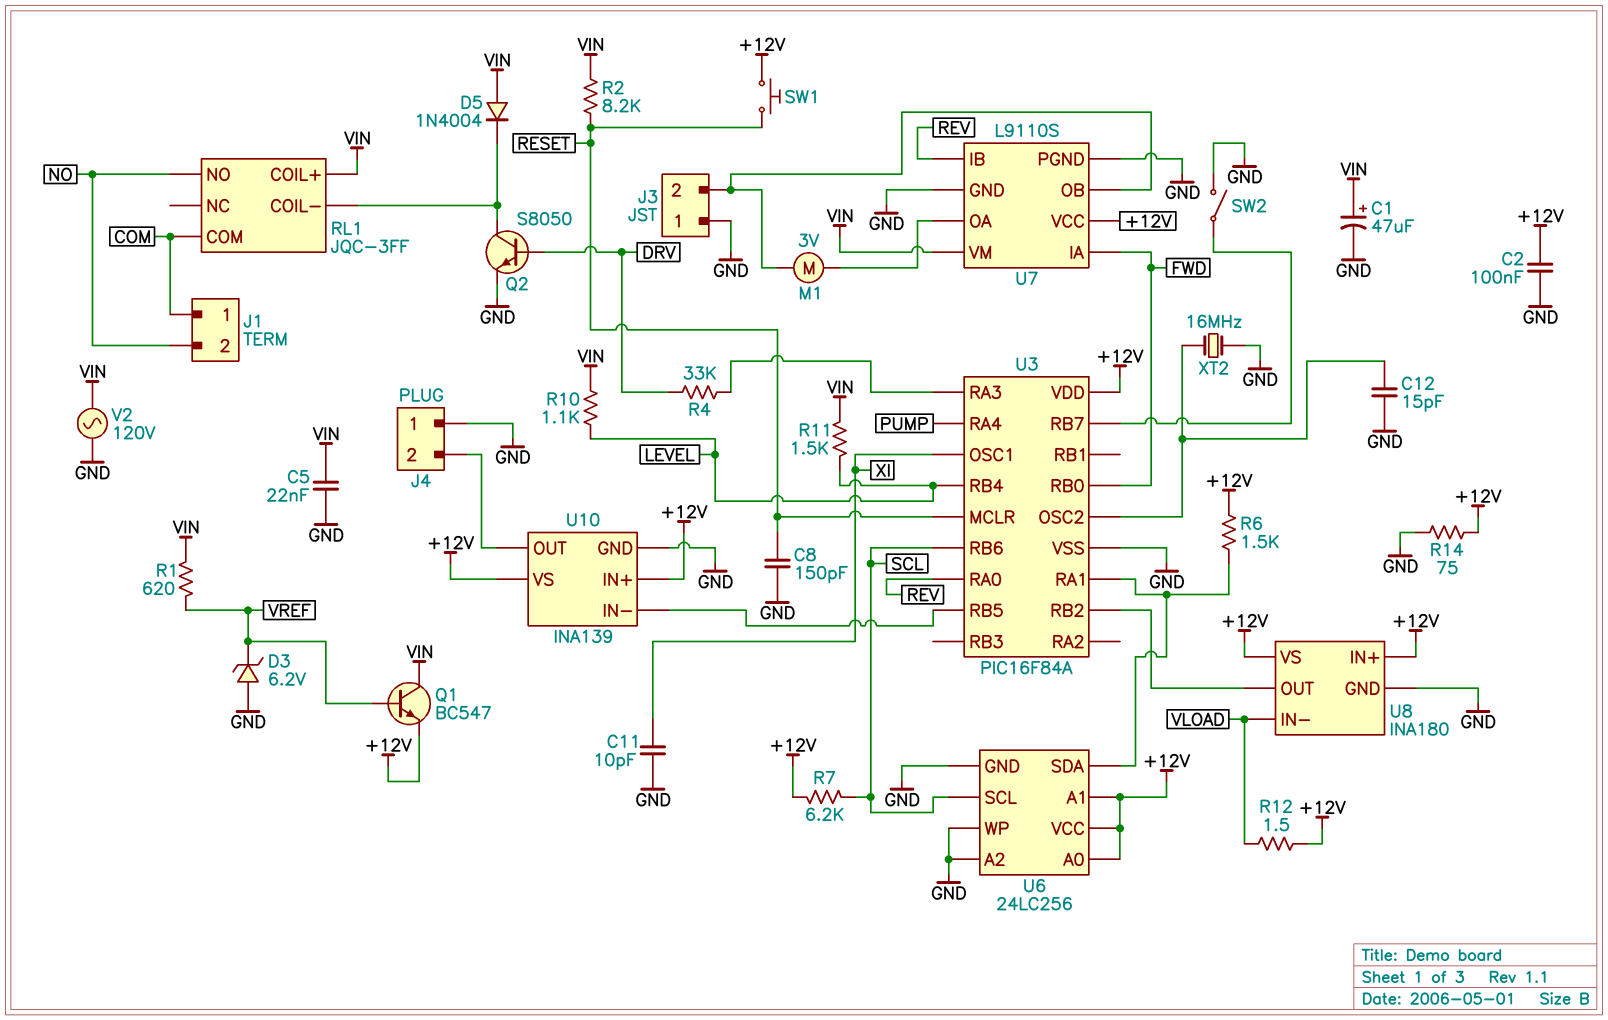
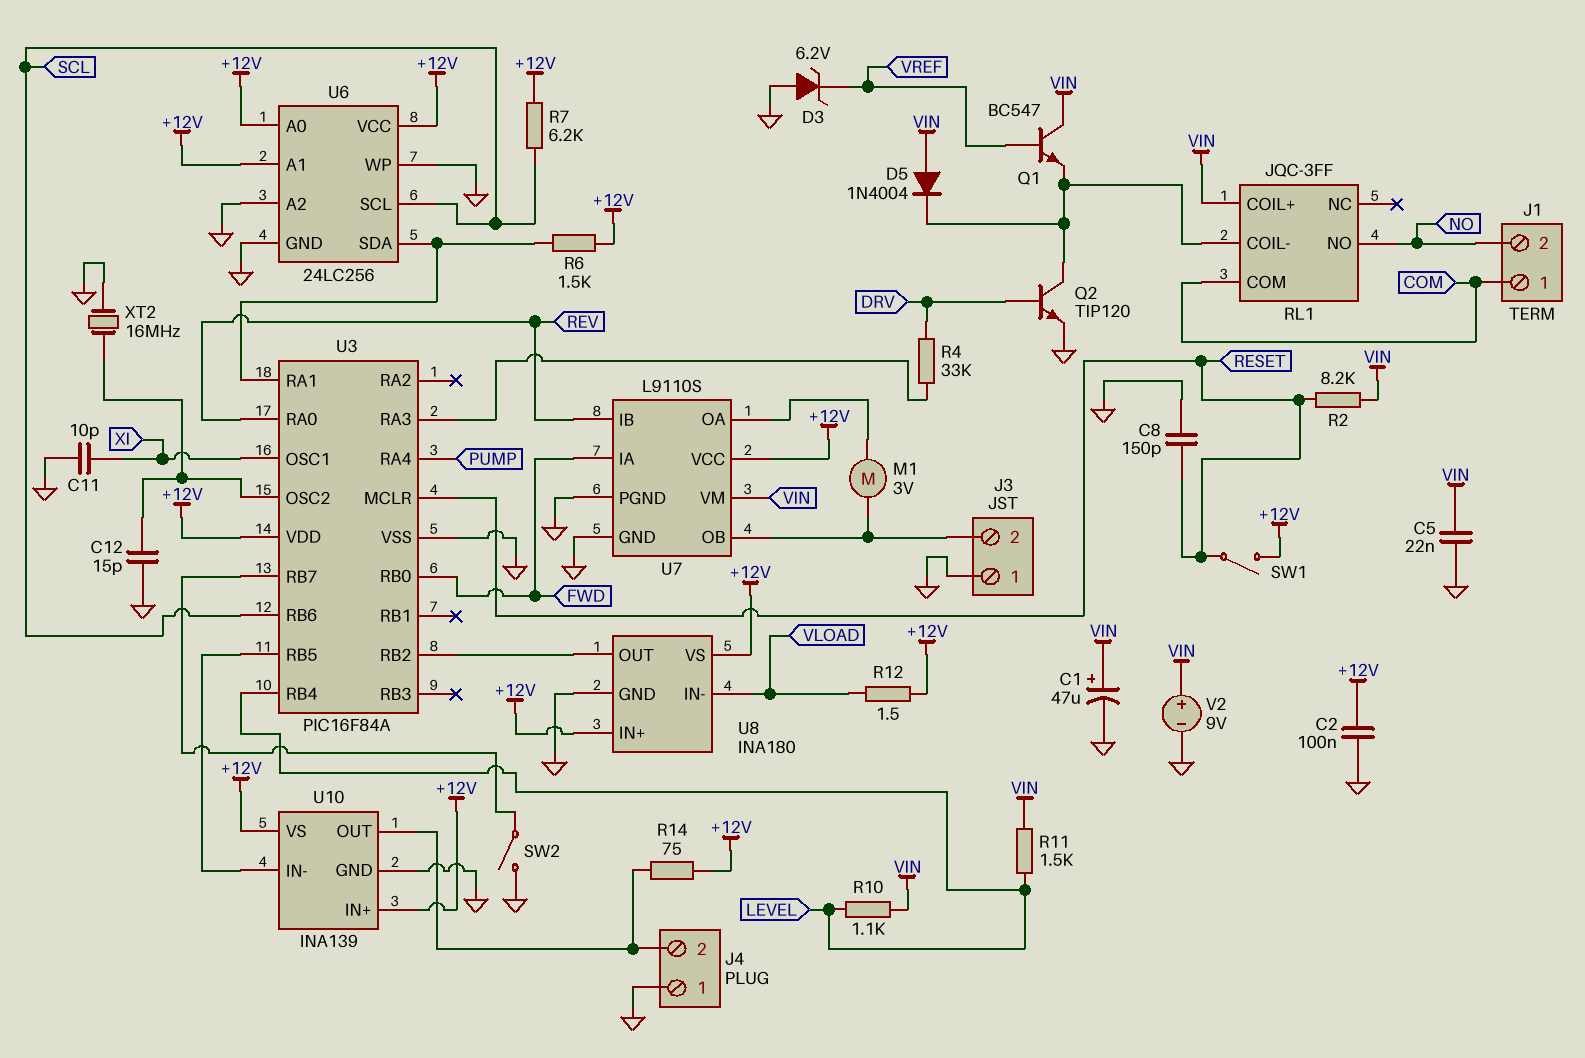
Q1: NPN BC547 (B VREF, C VIN, E +12V) -> NPN BC547 (B VREF, C VIN, E RL1/COIL-)
Q2: NPN S8050 (B DRV, C RL1/COIL-, E GND) -> NPN TIP120 (B DRV, C RL1/COIL-, E GND)
R1: 620 (VIN, VREF) -> none
R14: 75 (+12V, GND) -> 75 (+12V, J4/2)
SW1: button (+12V, RESET) -> switch (+12V, RESET)
V2: AC 120V (GND, VIN) -> 9V (plus VIN, minus GND)

